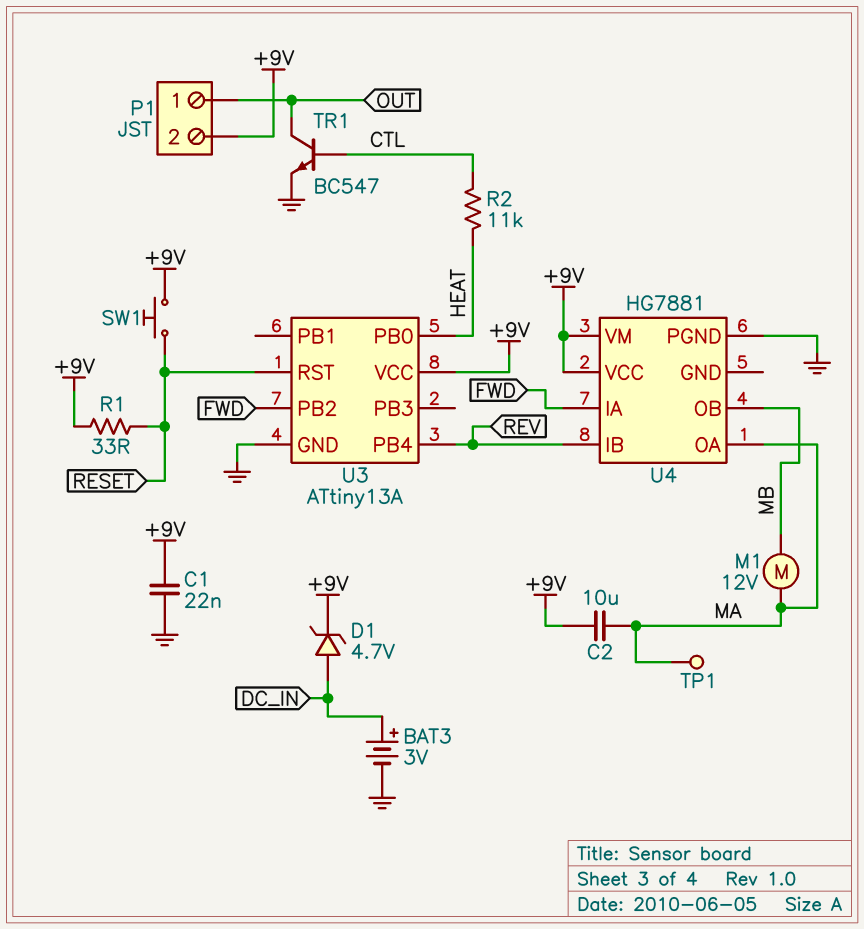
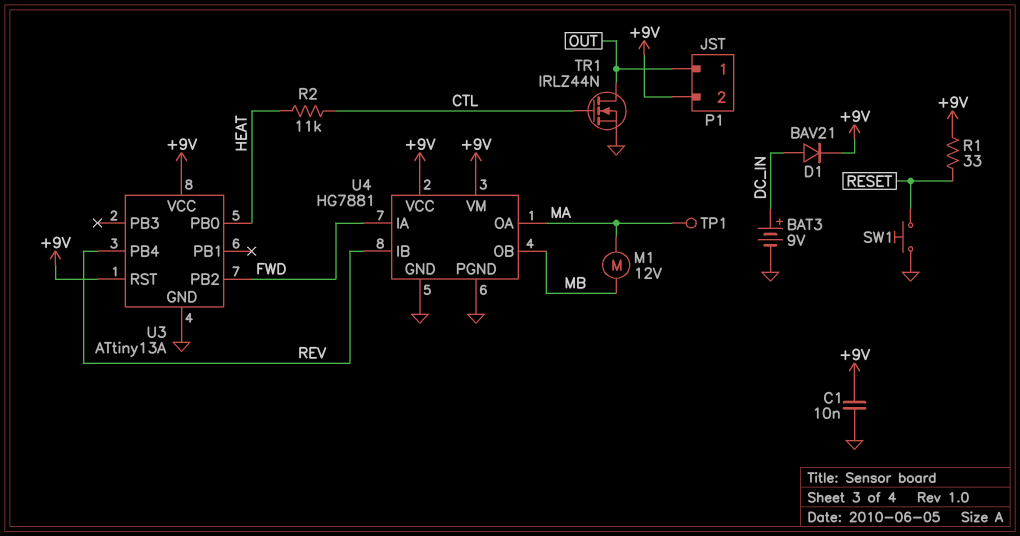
BAT3: 3V (plus DC_IN, minus GND) -> 9V (plus DC_IN, minus GND)
C1: 22nF (+9V, GND) -> 10nF (+9V, GND)
C2: 10uF (+9V, MA) -> none
D1: zener 4.7V (A DC_IN, K +9V) -> diode BAV21 (A DC_IN, K +9V)
SW1: button (+9V, RESET) -> button (GND, RESET)
TR1: NPN BC547 (B CTL, C OUT, E GND) -> NMOS IRLZ44N (G CTL, D OUT, S GND)
U3 pin RST: RESET -> +9V
U4 pin GND: none -> GND

